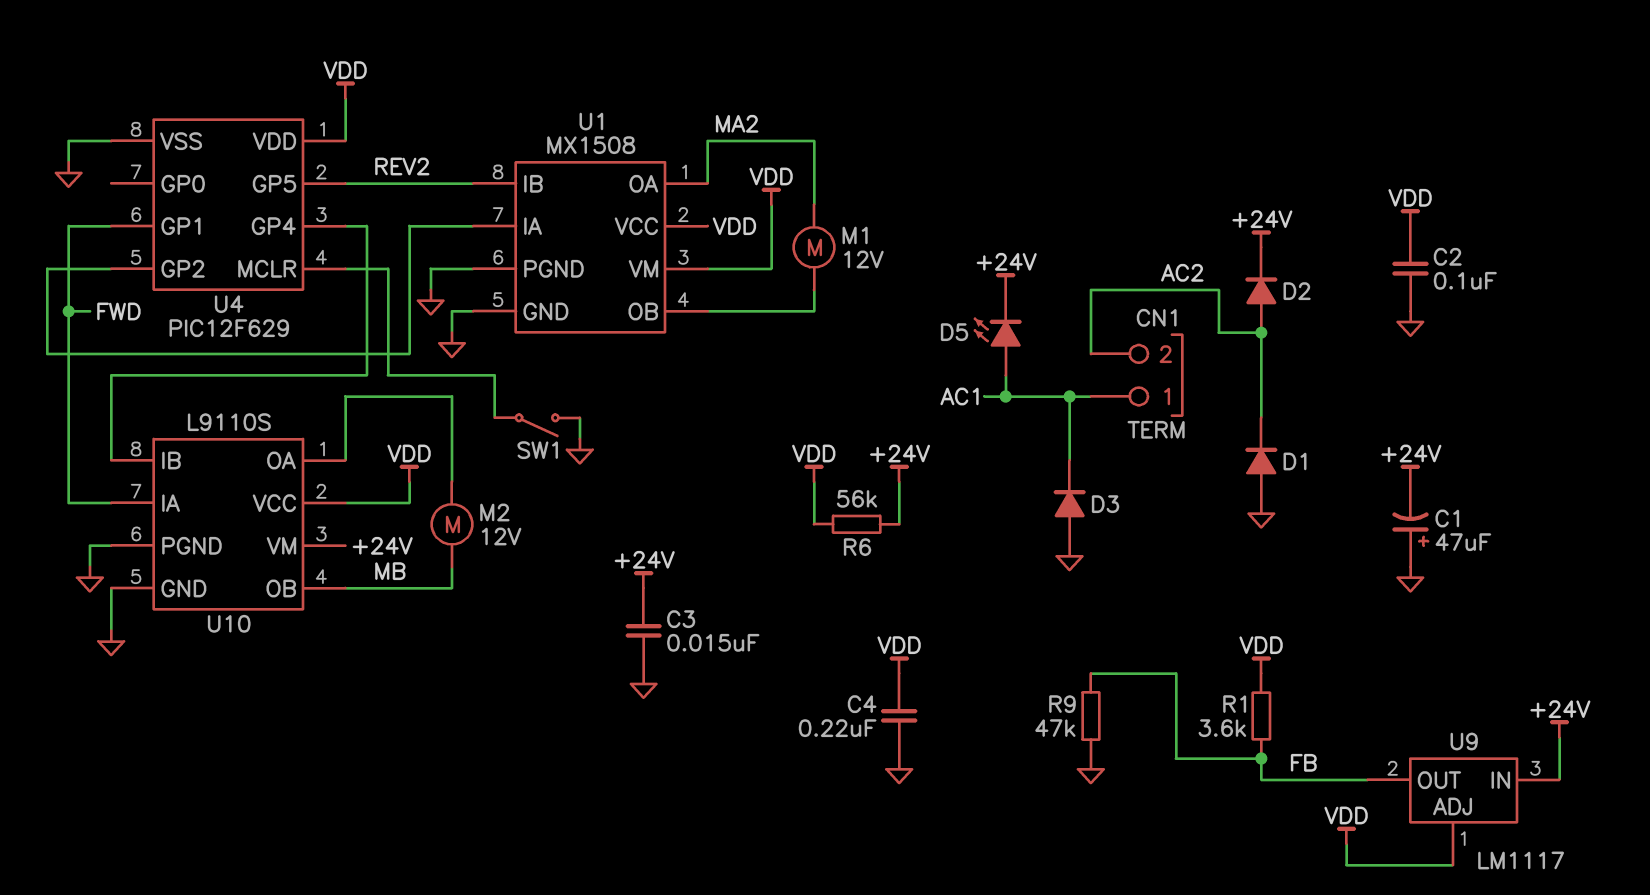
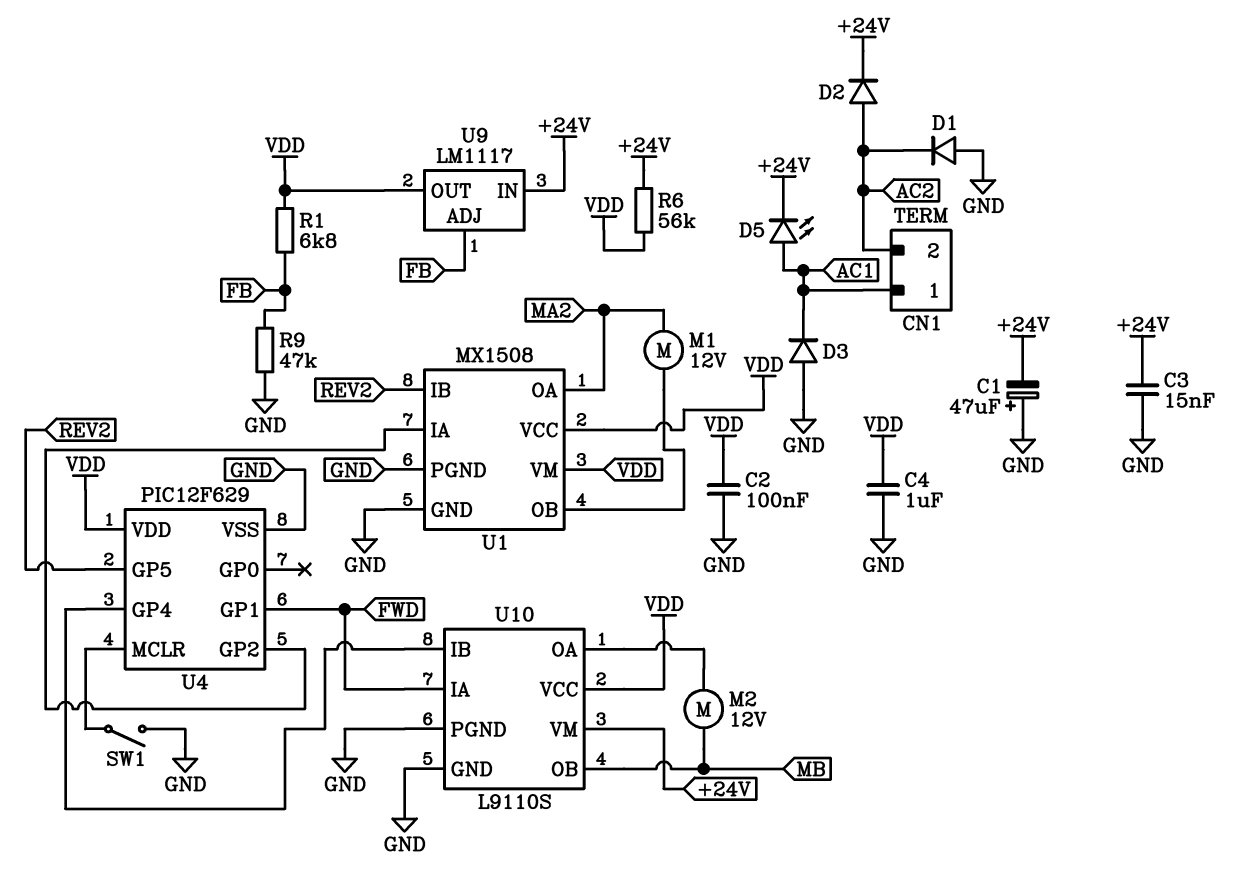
C4: 220nF (GND, VDD) -> 1uF (GND, VDD)
R1: 3.6k (FB, VDD) -> 6.8k (FB, VDD)
U9 pin ADJ: VDD -> FB
U9 pin OUT: FB -> VDD

